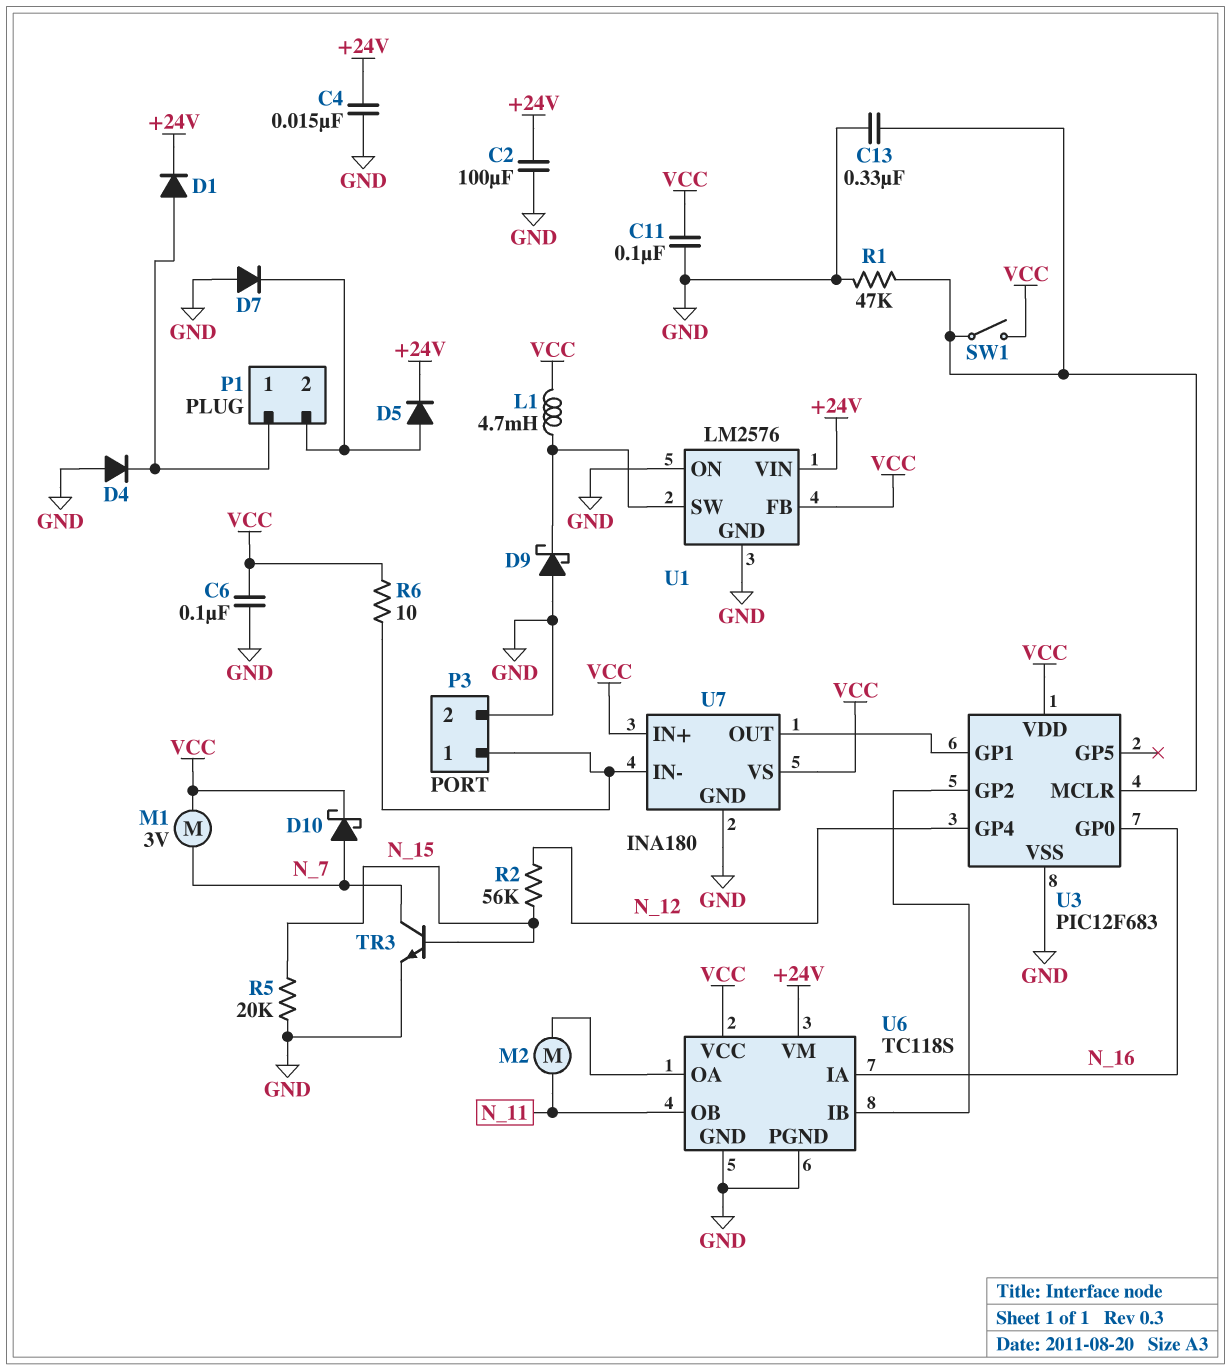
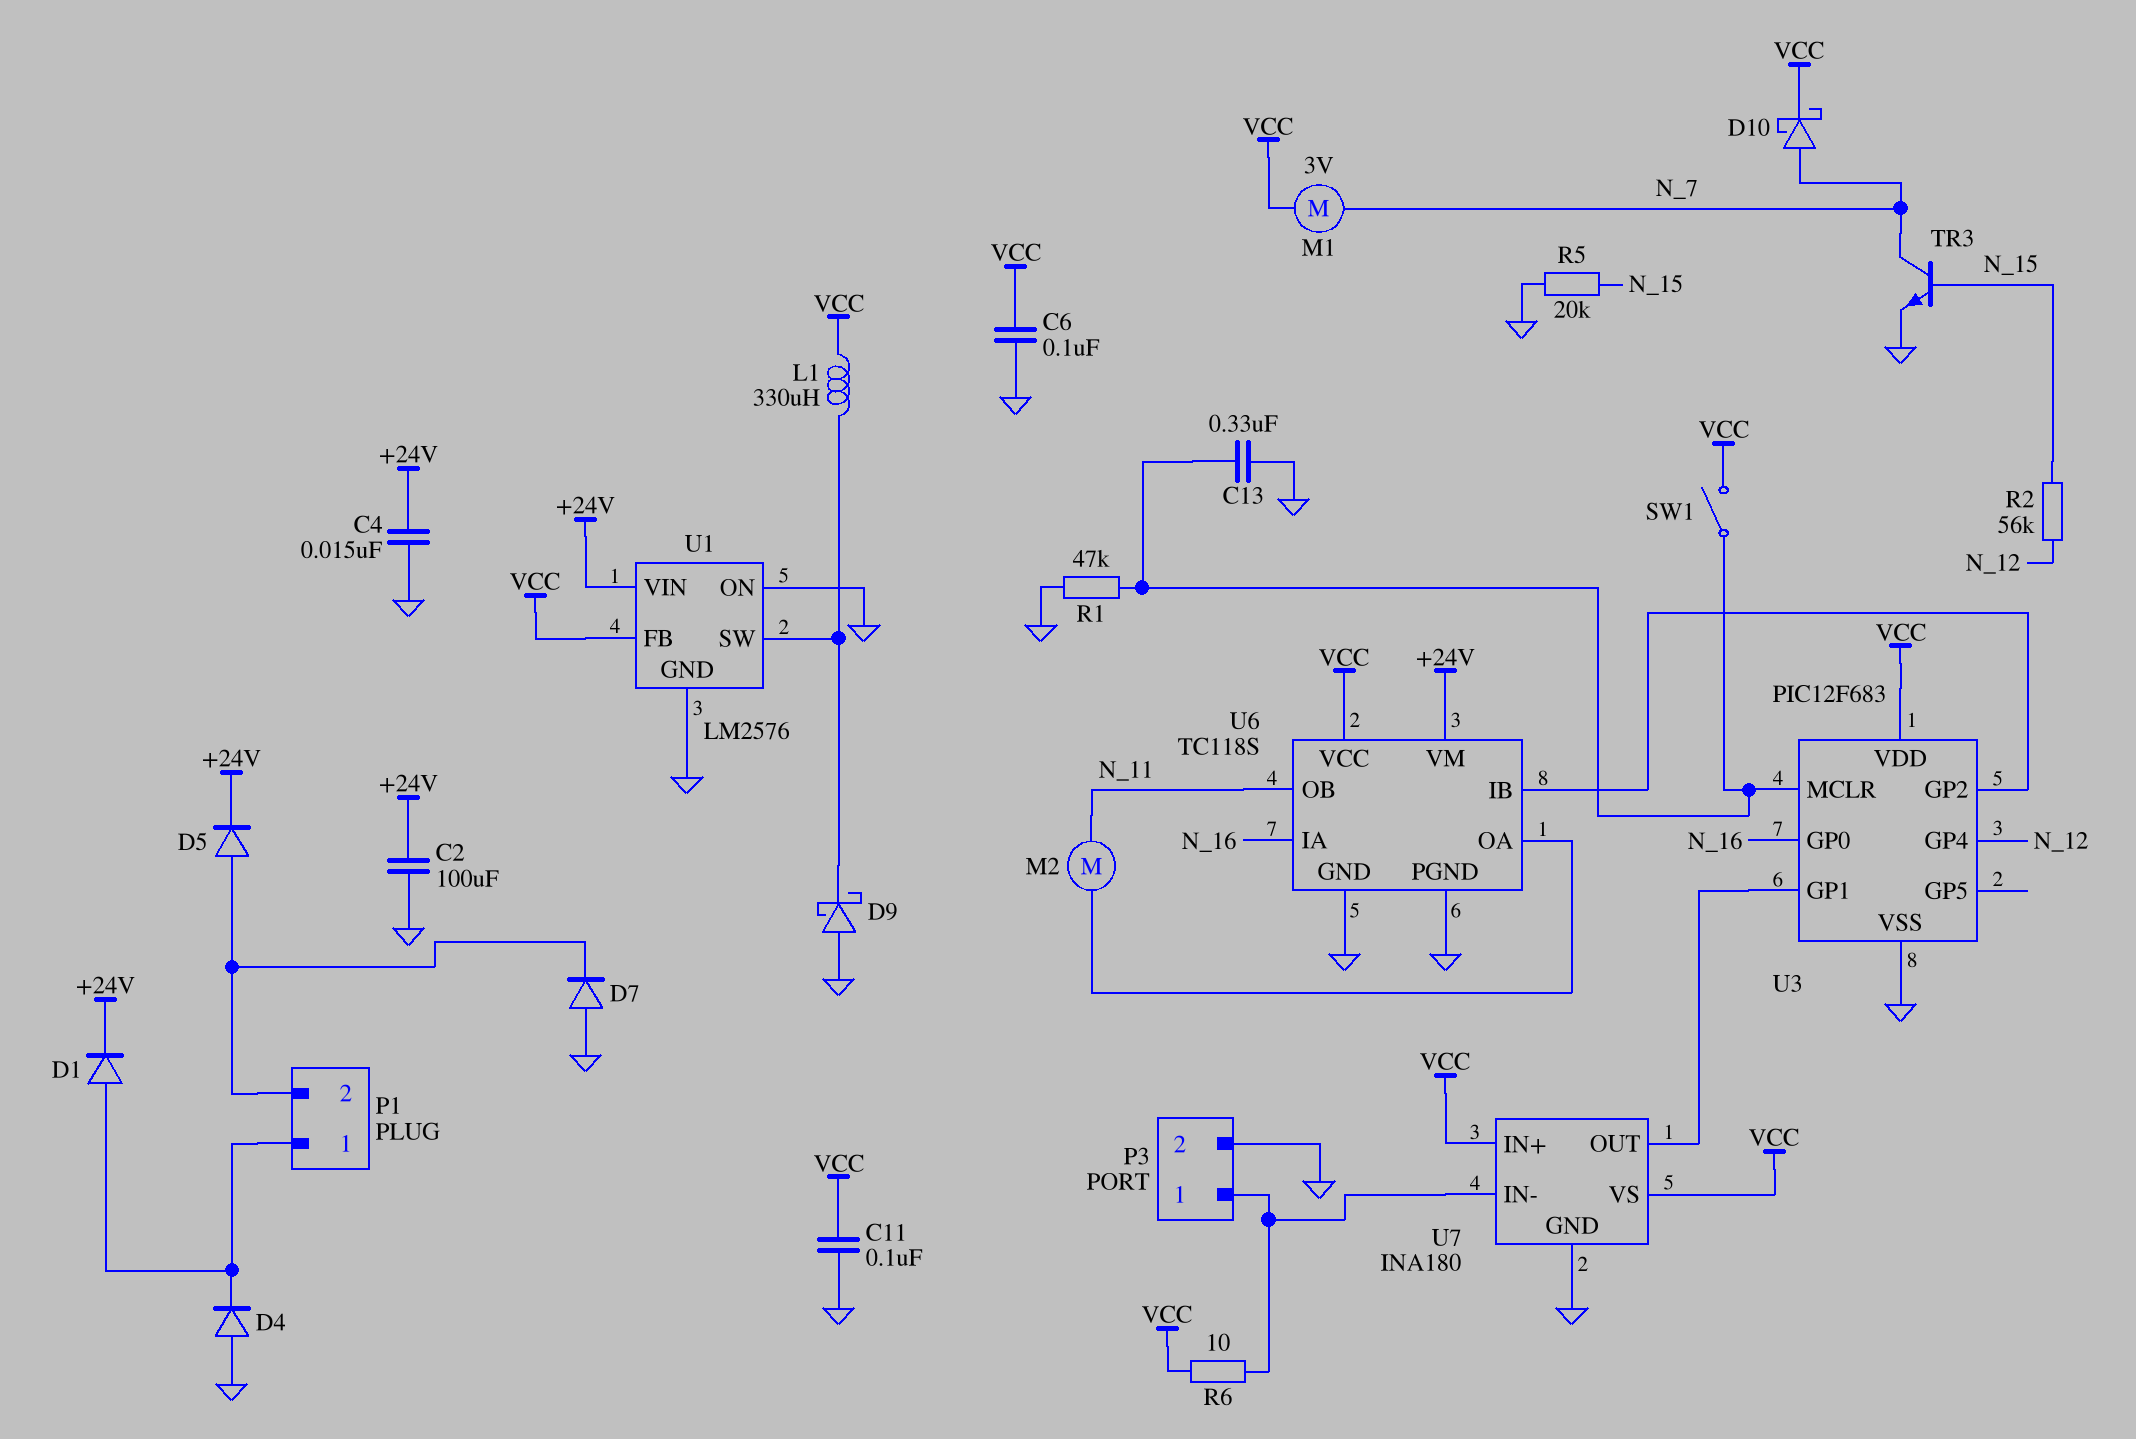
L1: 4.7mH (U1/SW, VCC) -> 330uH (U1/SW, VCC)

